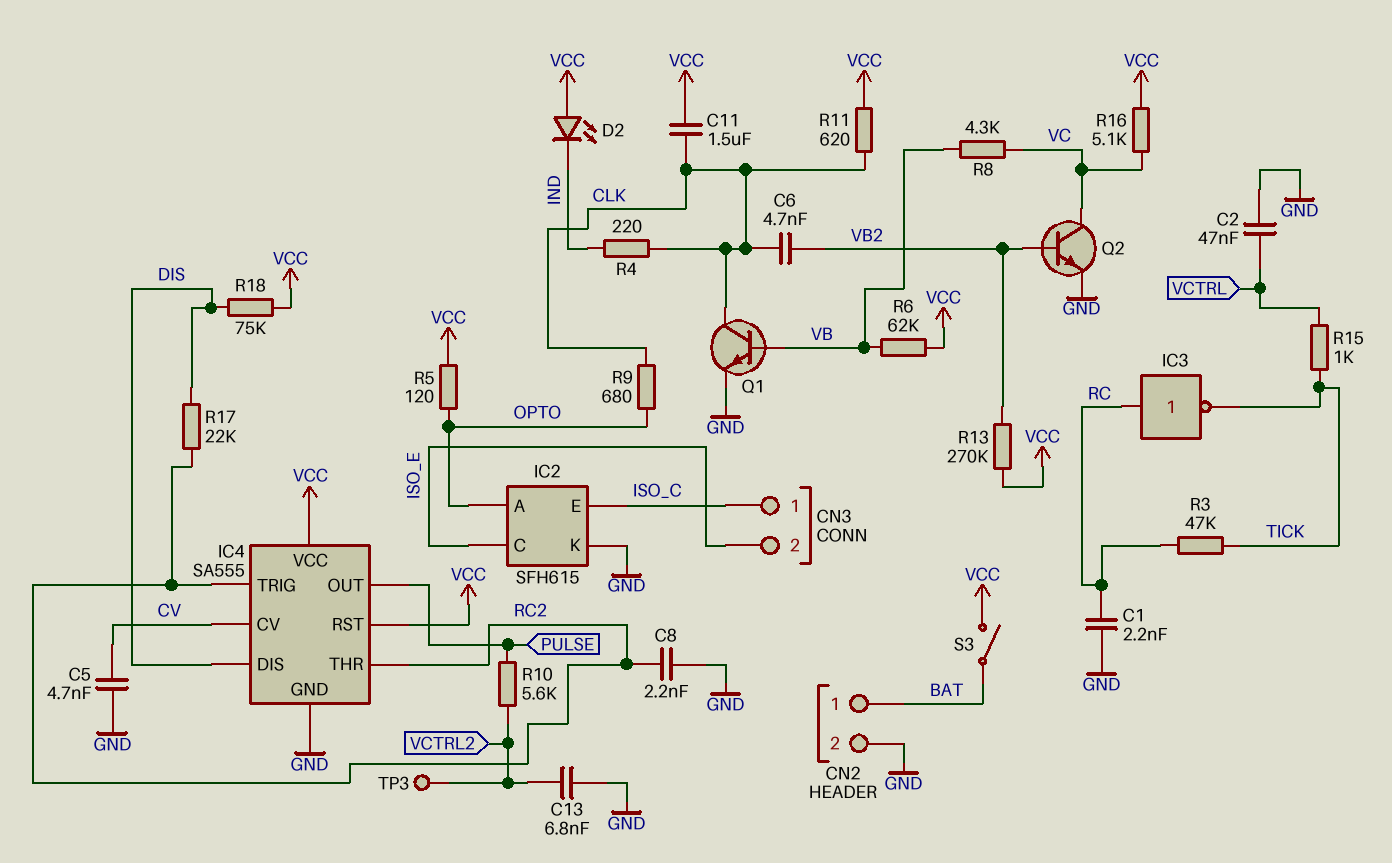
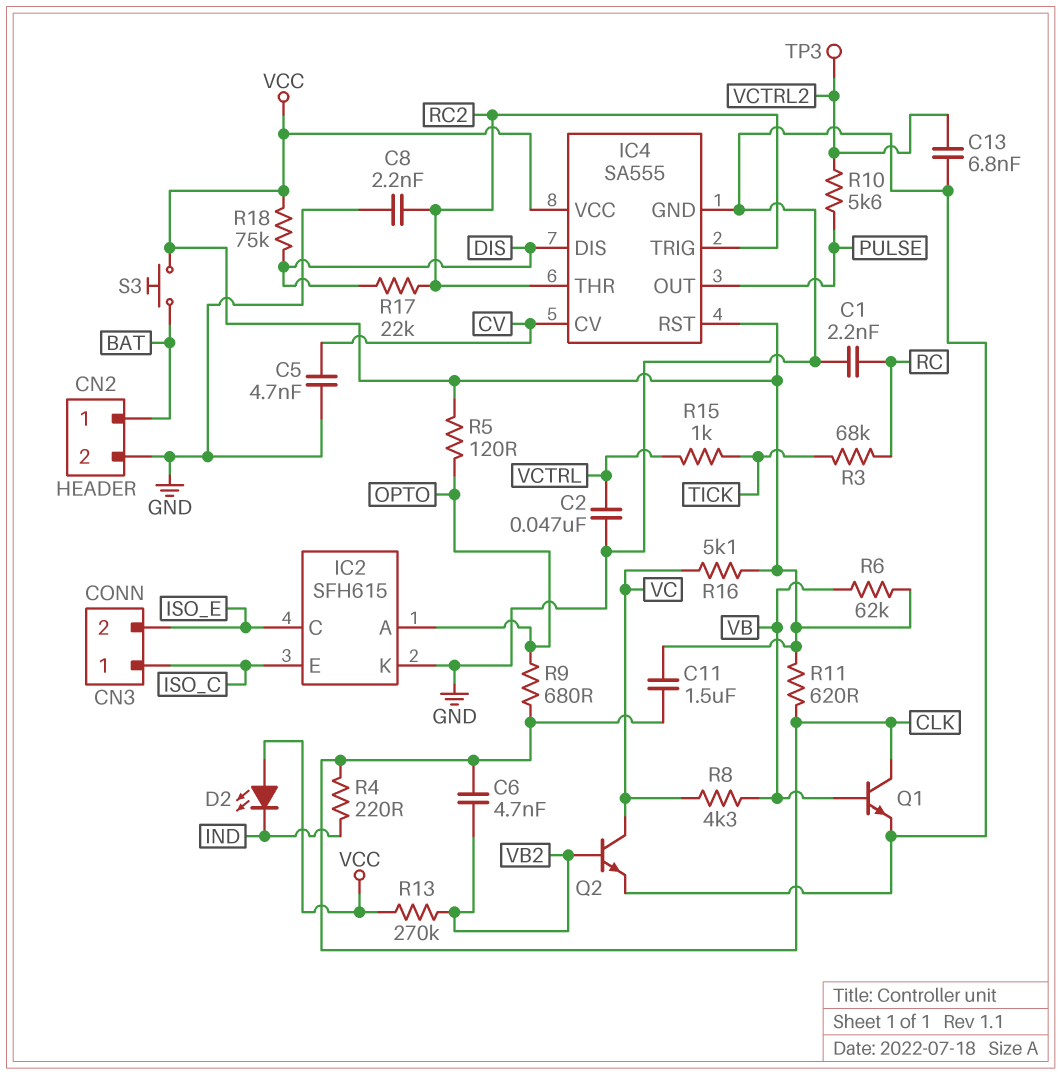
IC3: NOT (in RC, out TICK) -> none
R3: 47k (RC, TICK) -> 68k (RC, TICK)
S3: switch (BAT, VCC) -> button (BAT, VCC)

